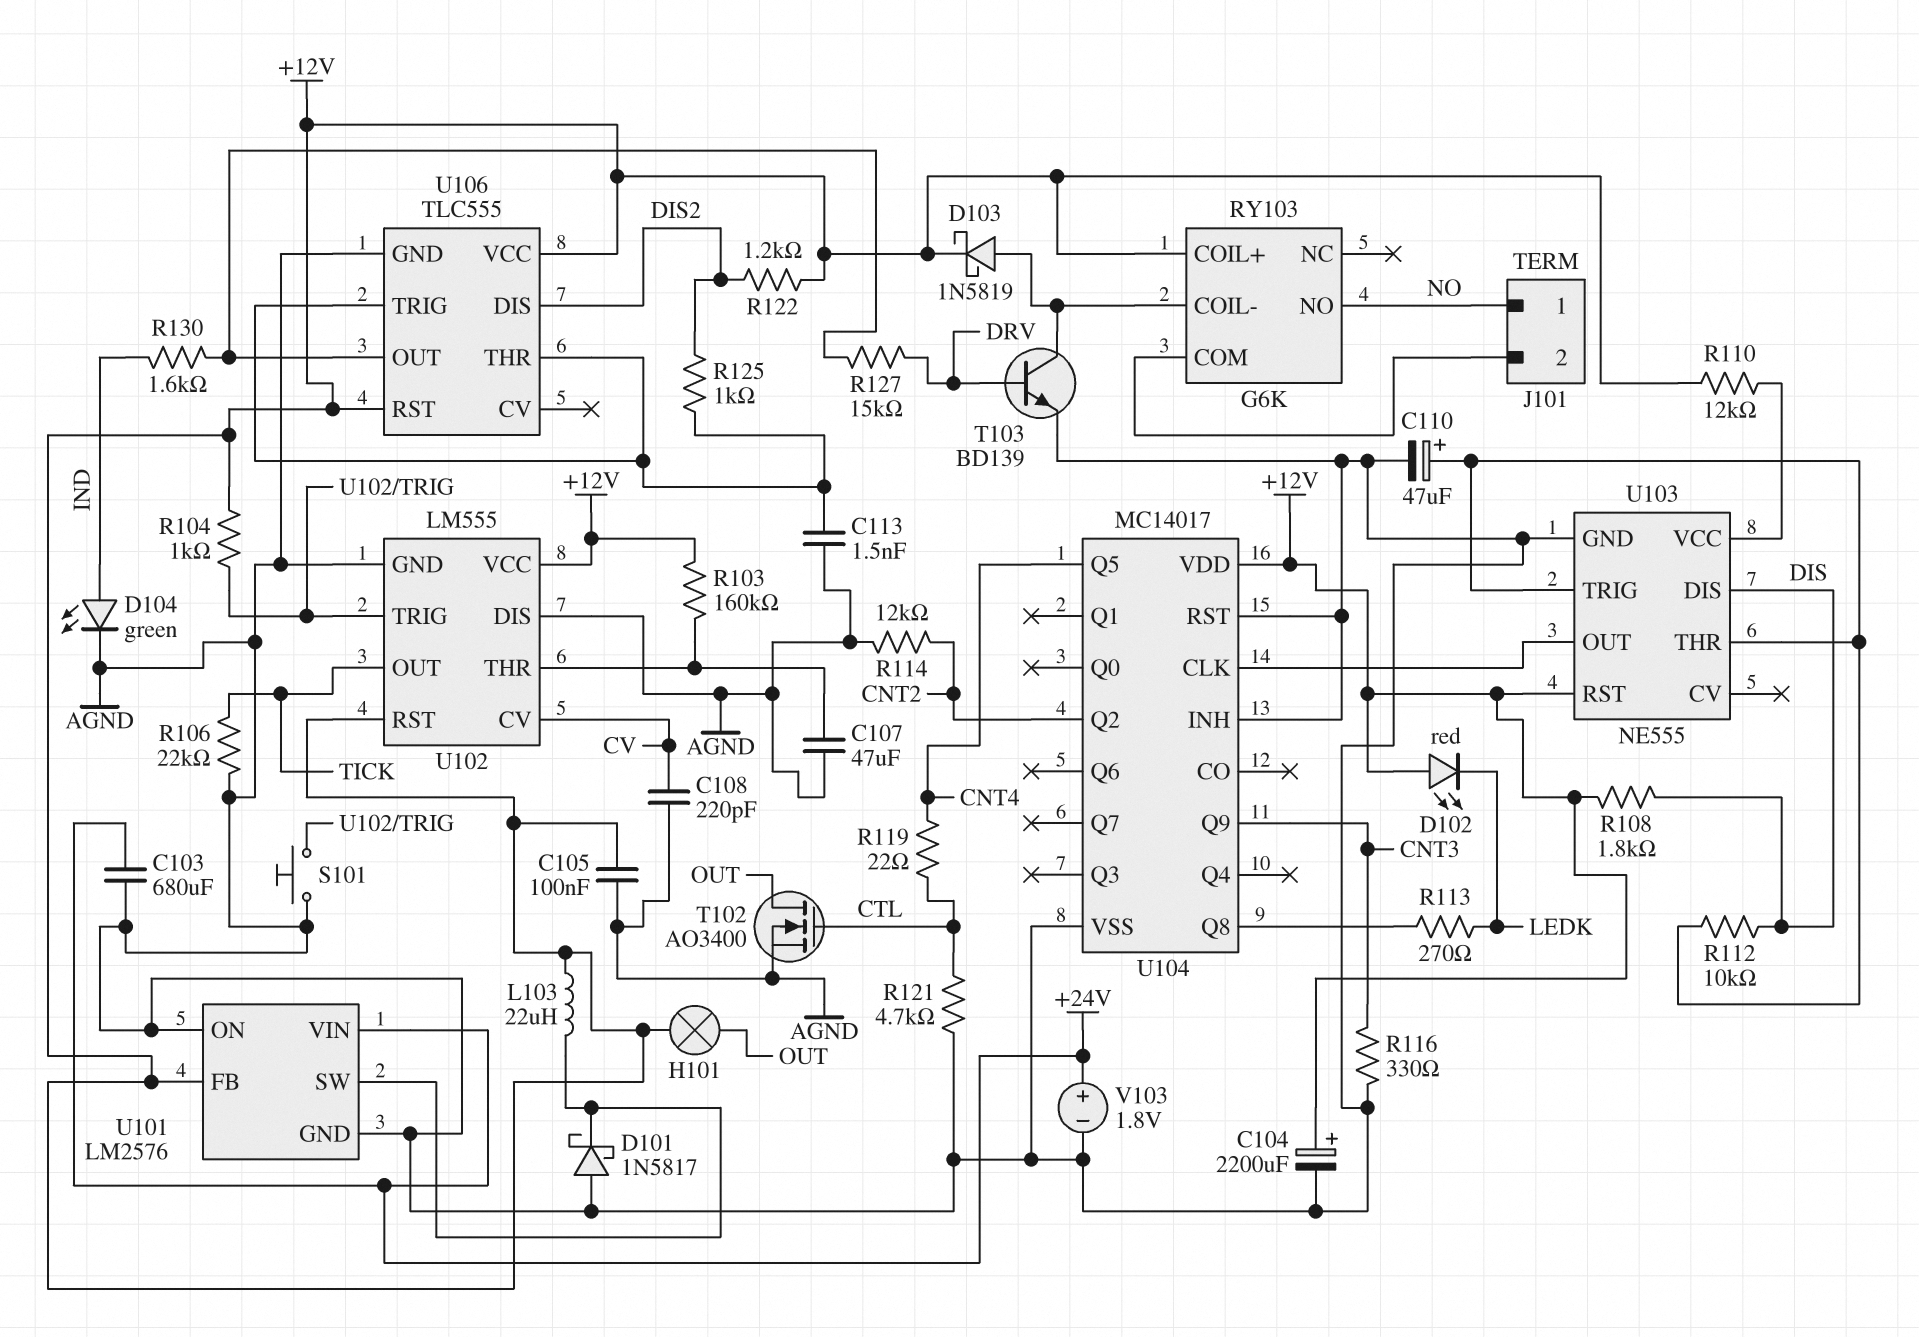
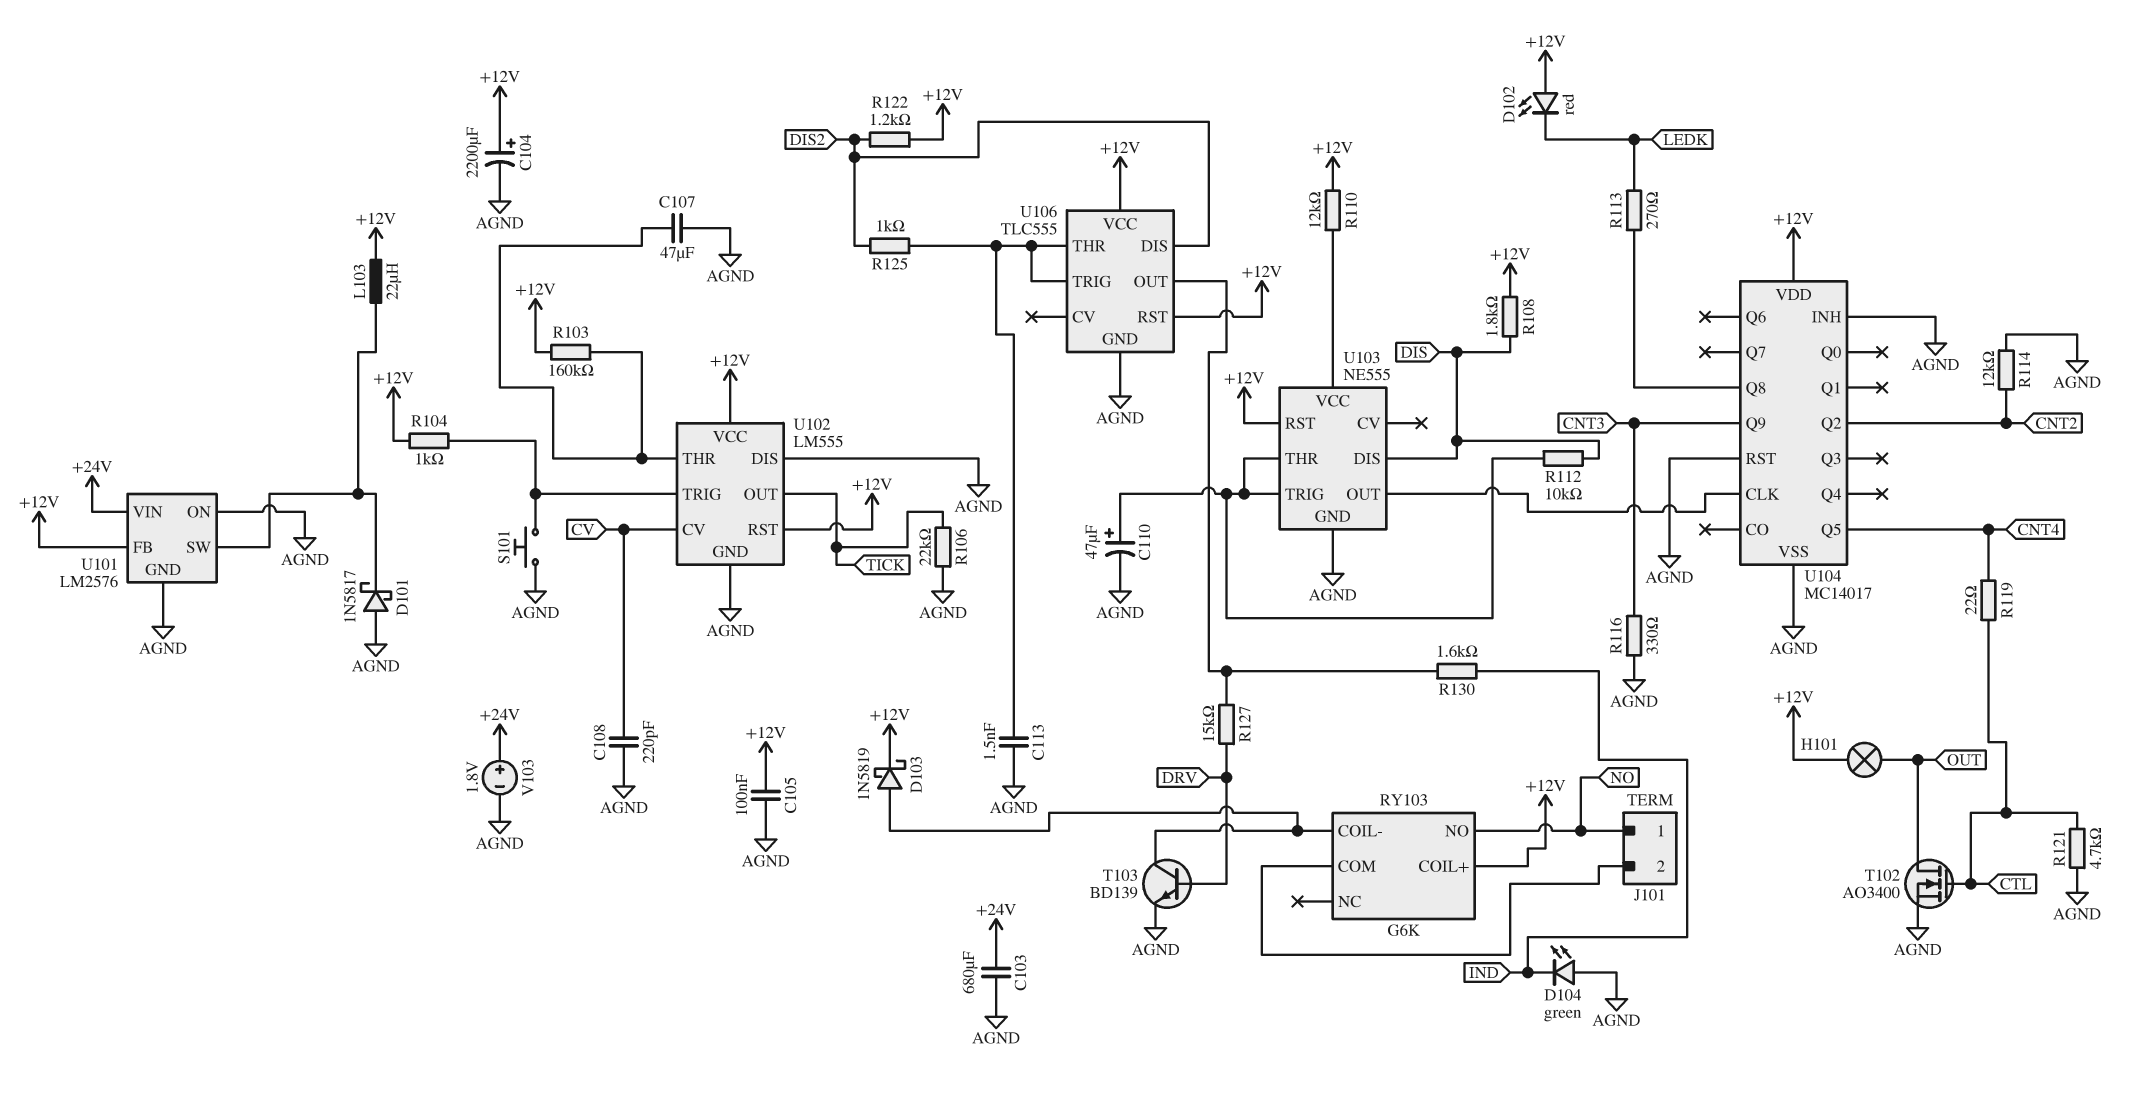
D104: LED green (A IND, K AGND) -> LED green (A AGND, K IND)

